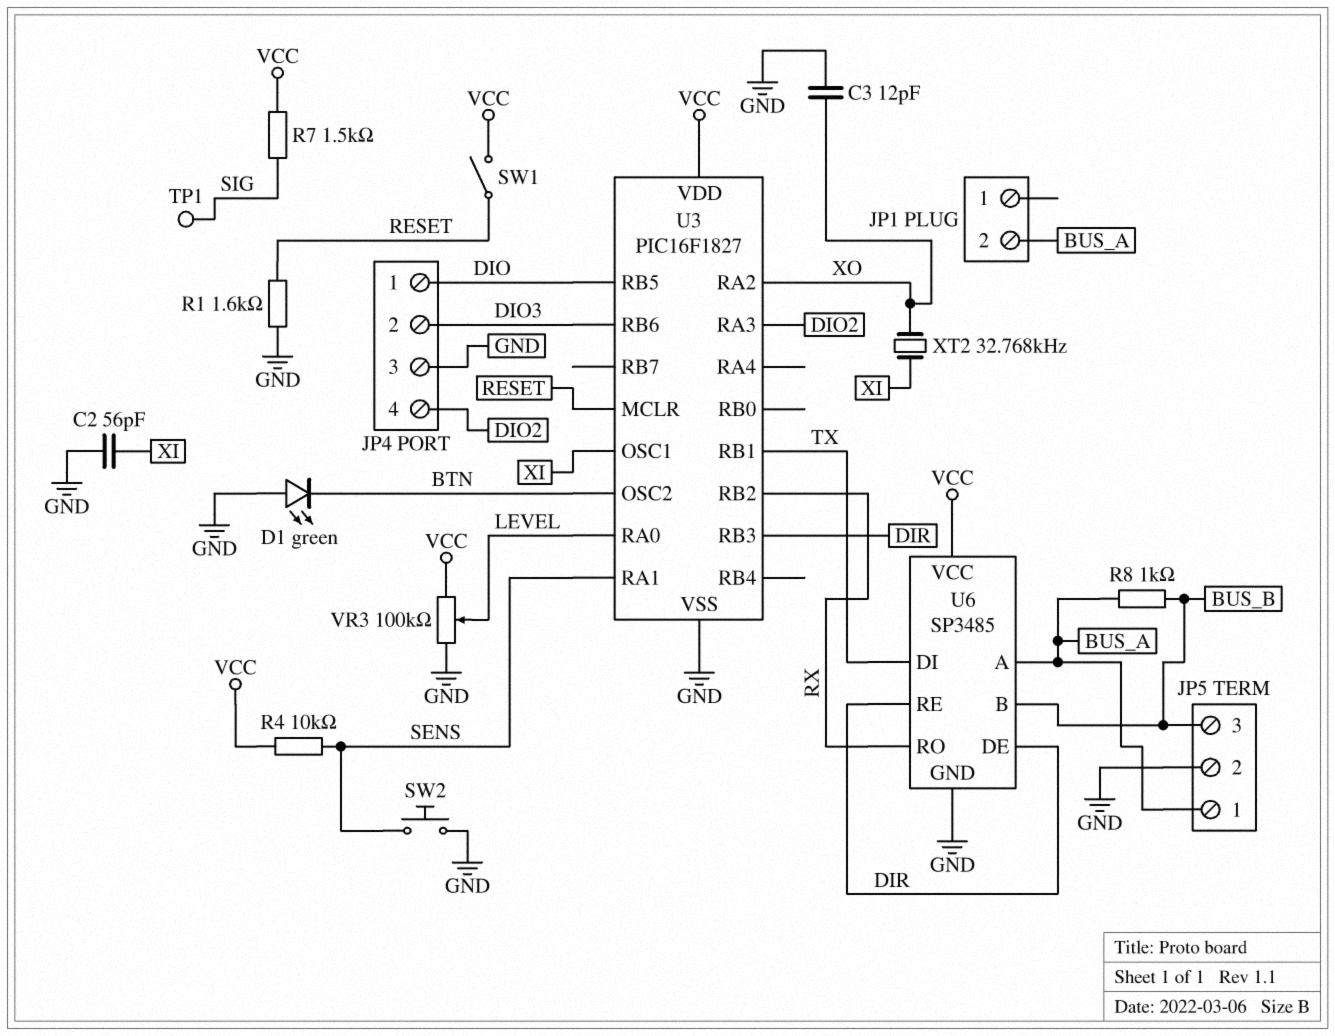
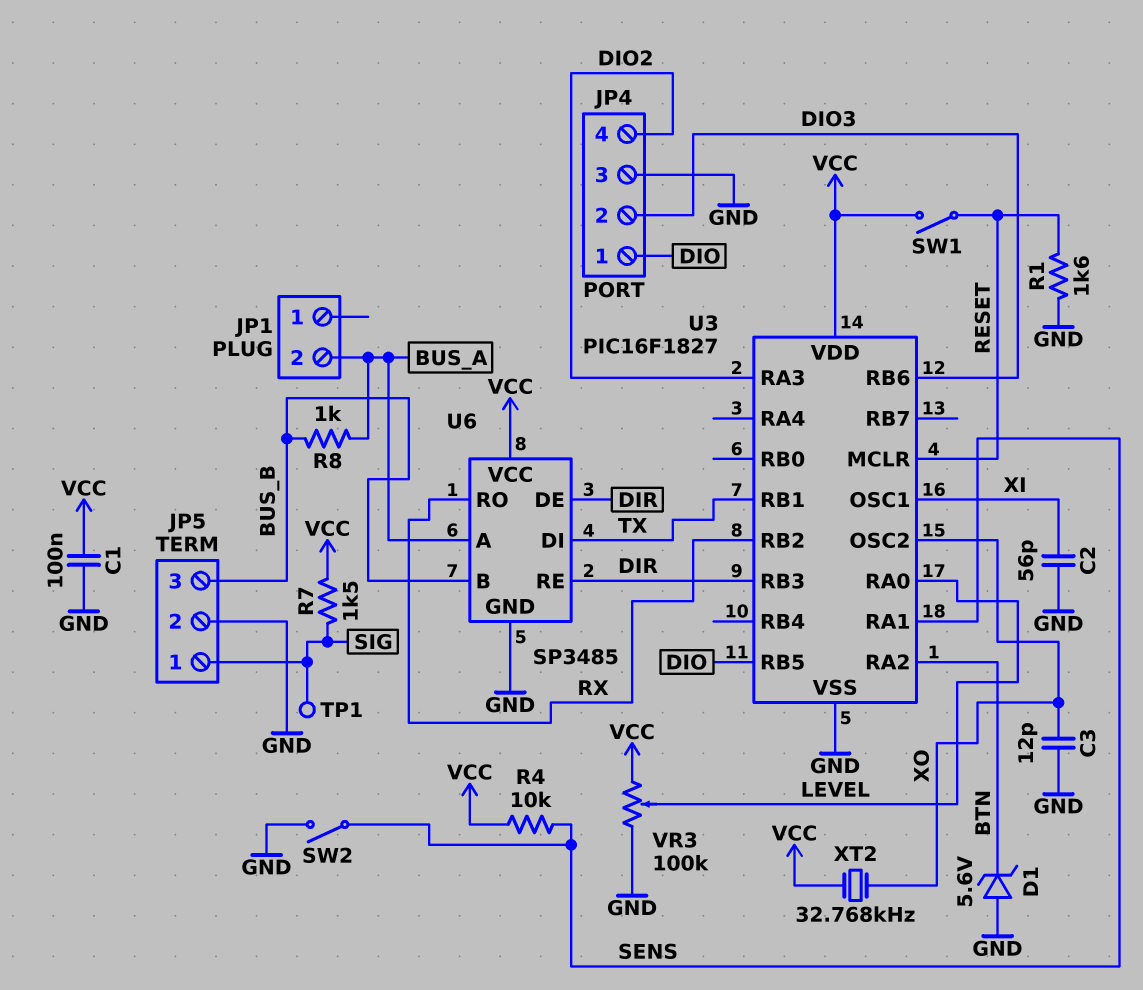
C1: none -> 100nF (GND, VCC)
D1: LED green (A GND, K BTN) -> zener 5.6V (A GND, K BTN)
JP5 pin 1: BUS_A -> SIG
SW2: button (GND, SENS) -> switch (GND, SENS)
U3 pin OSC2: BTN -> XO
U3 pin RA2: XO -> BTN
XT2: 32.768kHz (XI, XO) -> 32.768kHz (VCC, XO)

